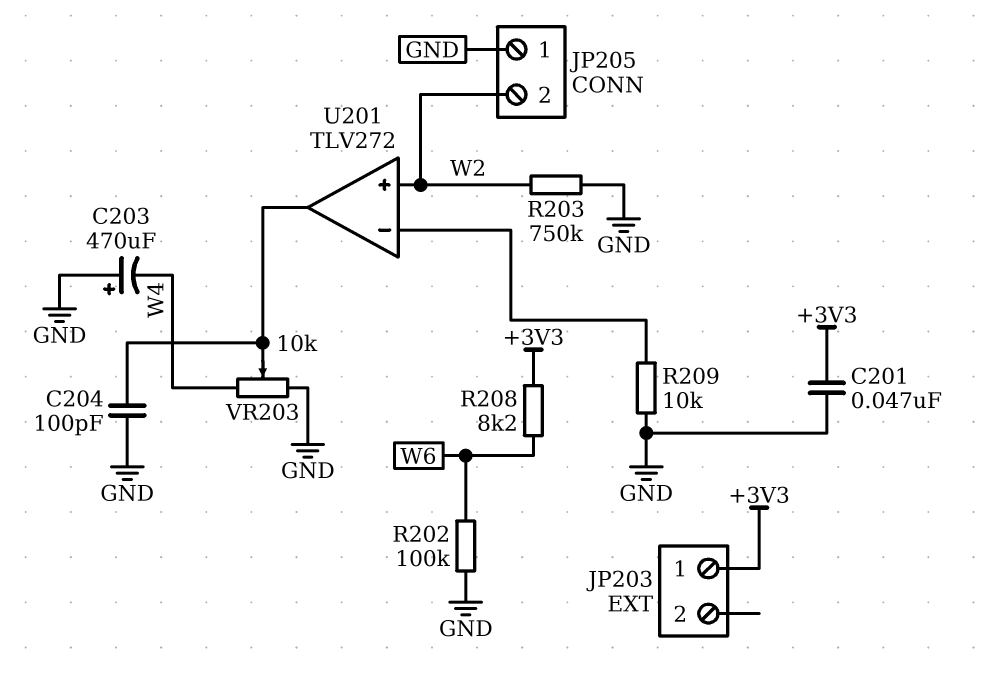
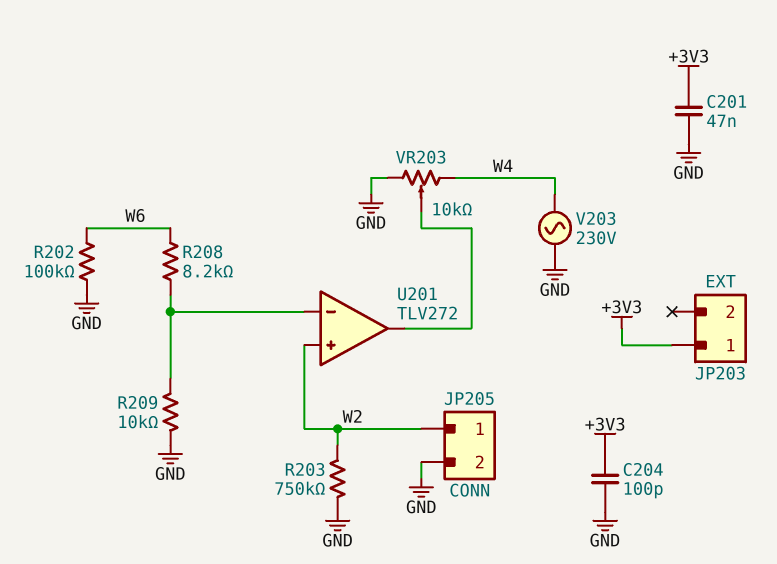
C203: 470uF (plus GND, minus W4) -> none
C204: 100pF (GND, U201/out) -> 100pF (+3V3, GND)
JP205 pin 1: GND -> W2
JP205 pin 2: W2 -> GND
R208: 8.2k (+3V3, W6) -> 8.2k (U201/in-, W6)
V203: none -> AC 230V (GND, W4)

